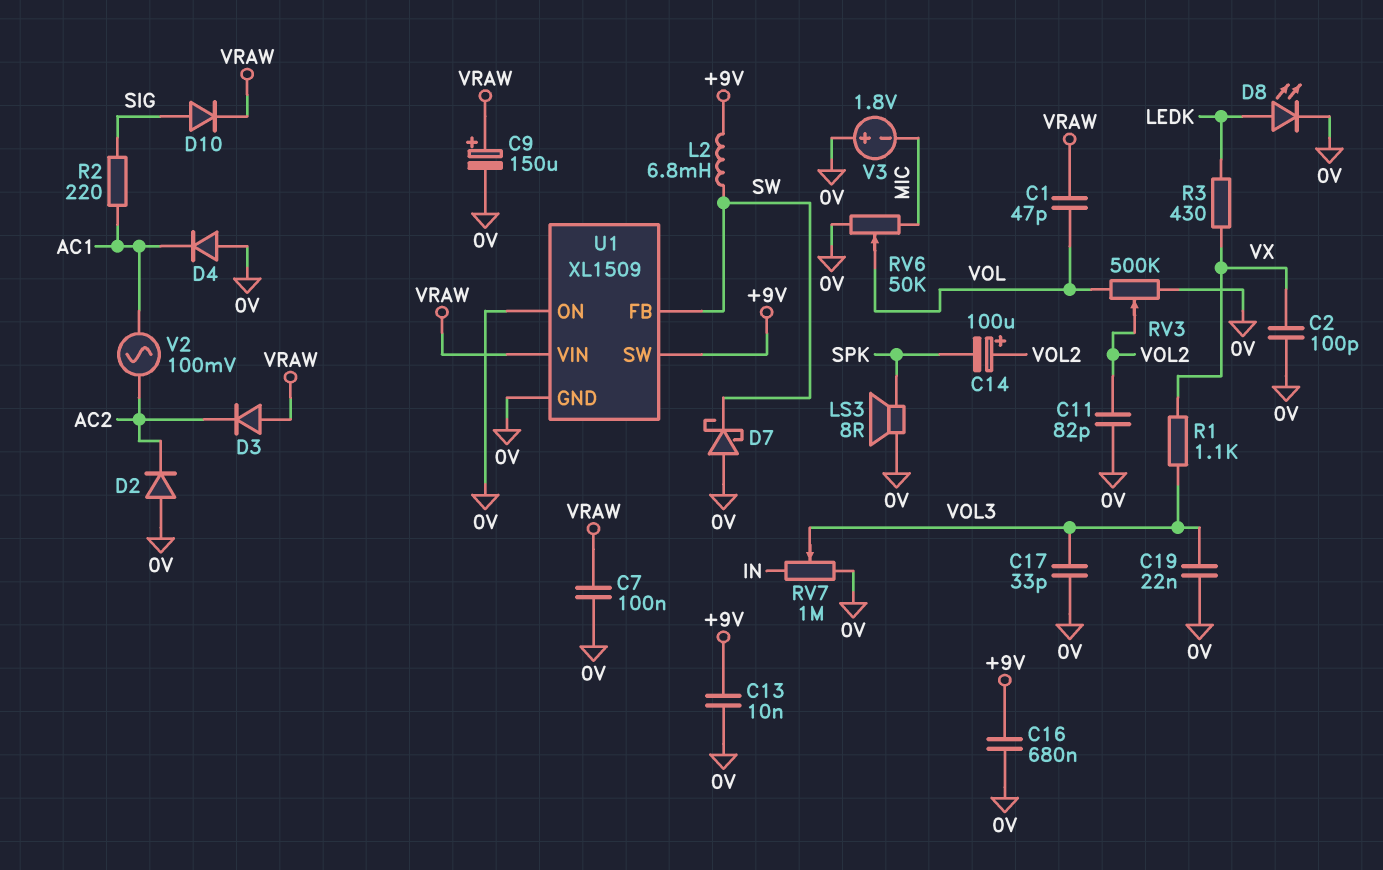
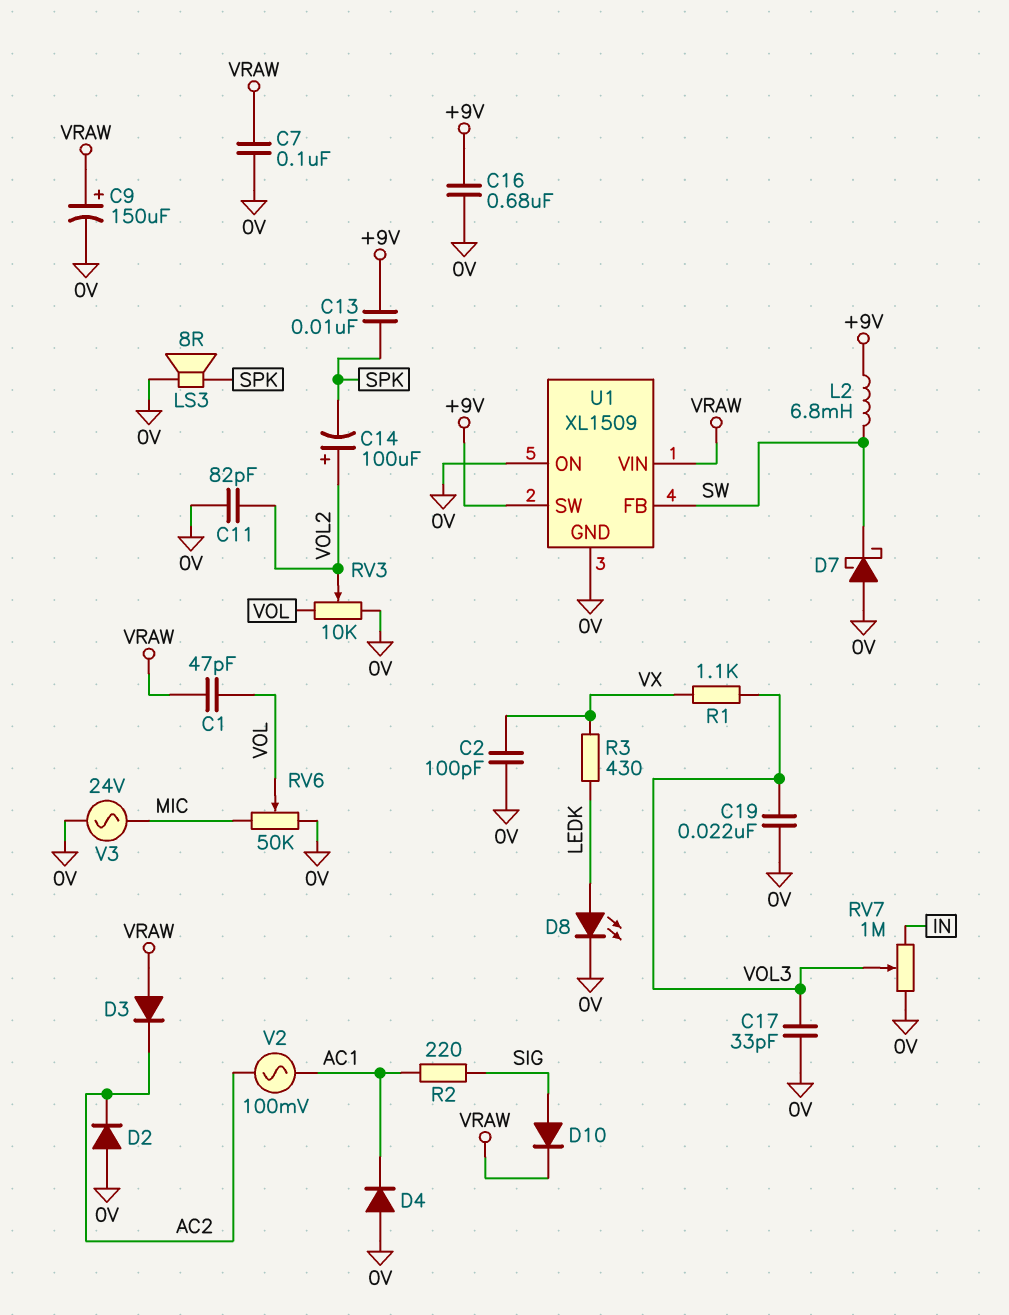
C13: 10nF (+9V, 0V) -> 10nF (+9V, SPK)
RV3: 500k (0V, VOL, wiper VOL2) -> 10k (0V, VOL, wiper VOL2)
V3: 1.8V (plus 0V, minus MIC) -> AC 24V (0V, MIC)

